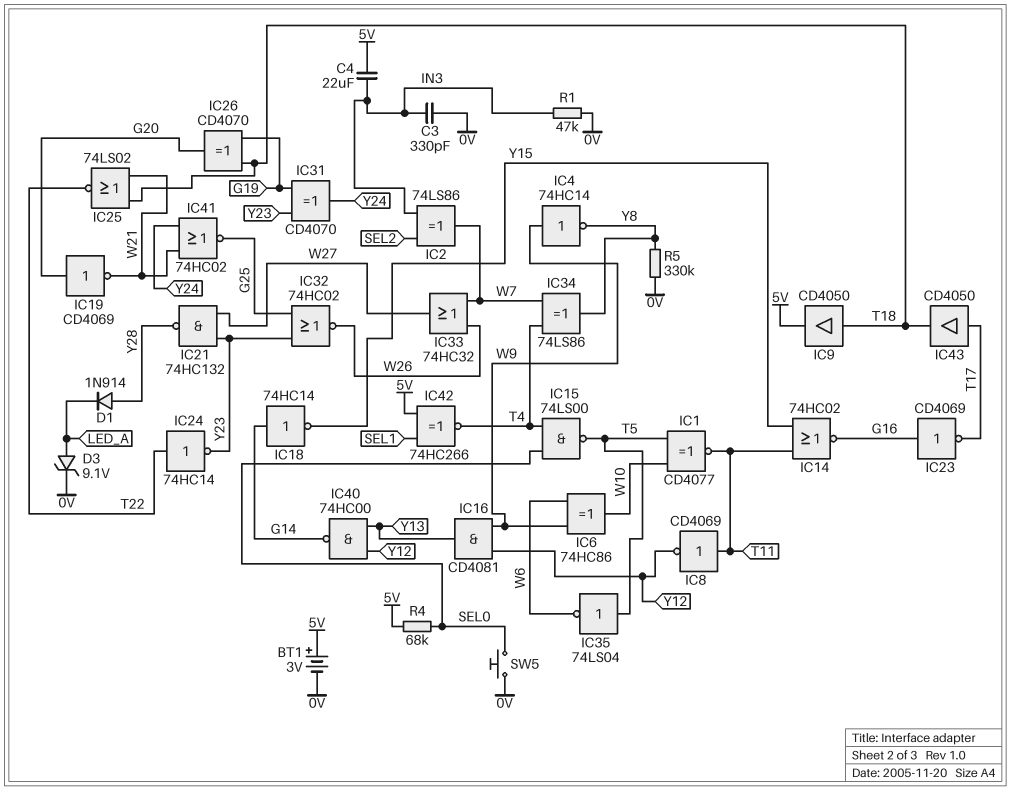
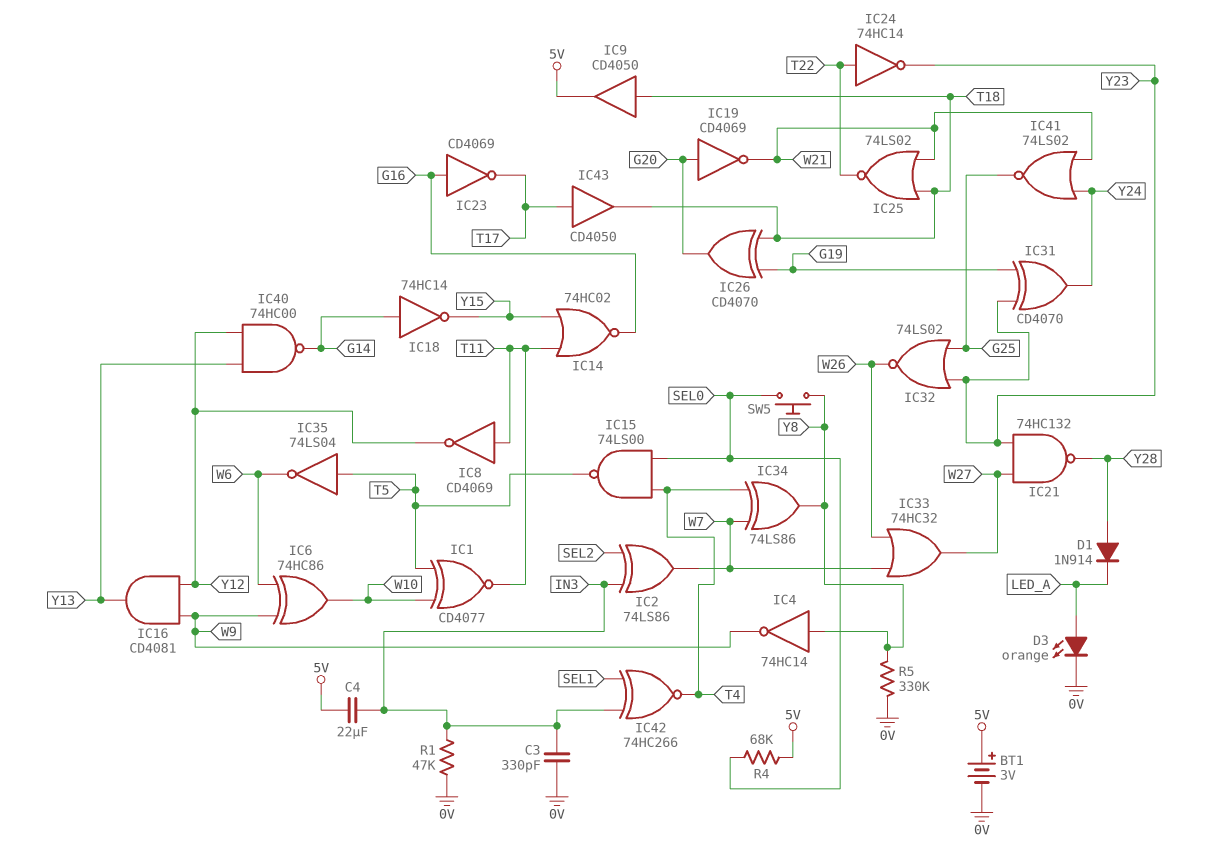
D3: zener 9.1V (A LED_A, K 0V) -> LED orange (A LED_A, K 0V)
IC4: NOT 74HC14 (in W9, out Y8) -> NOT 74HC14 (in Y8, out W9)
IC32: NOR 74HC02 (in G25, in Y23, out W26) -> NOR 74LS02 (in G25, in Y23, out W26)
IC41: NOR 74HC02 (in W21, in Y24, out G25) -> NOR 74LS02 (in W21, in Y24, out G25)
IC42: XNOR 74HC266 (in 5V, in SEL1, out T4) -> XNOR 74HC266 (in IN3, in SEL1, out T4)
SW5: button (0V, SEL0) -> button (SEL0, Y8)

